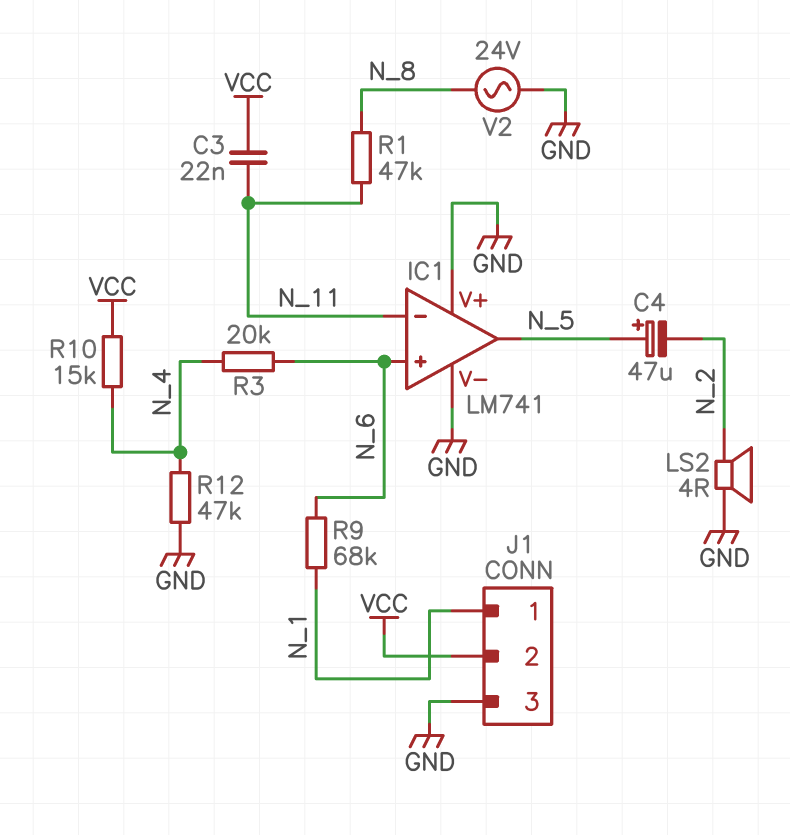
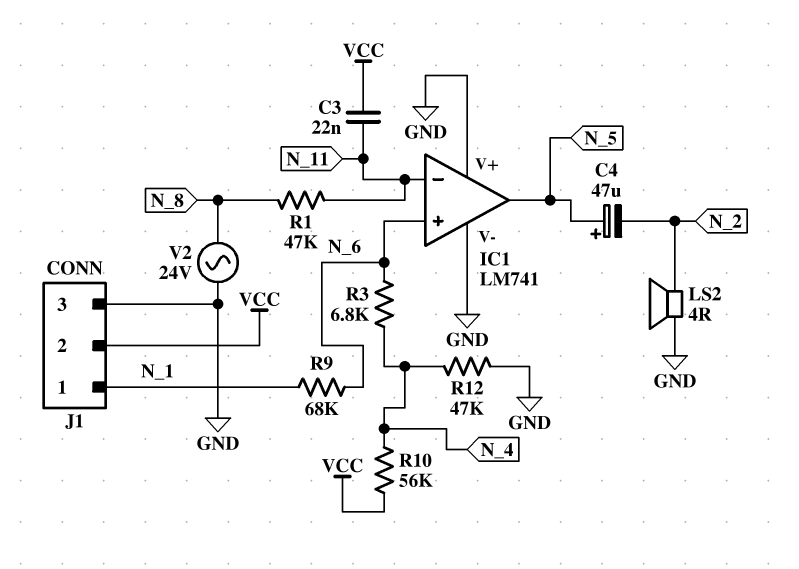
R3: 20k (N_4, N_6) -> 6.8k (N_4, N_6)
R10: 15k (N_4, VCC) -> 56k (N_4, VCC)

